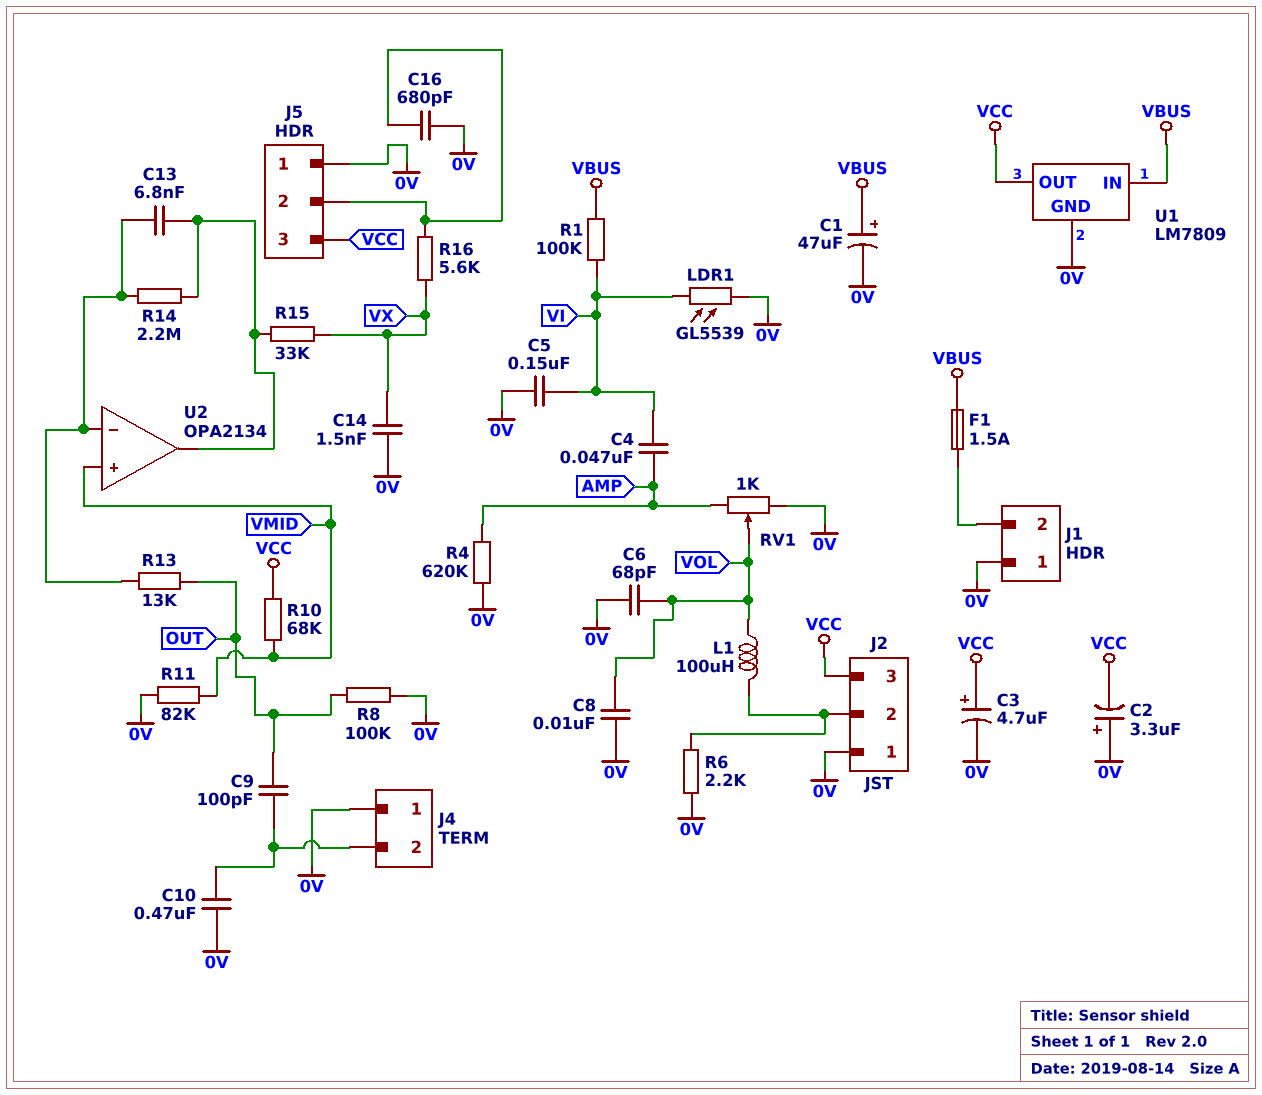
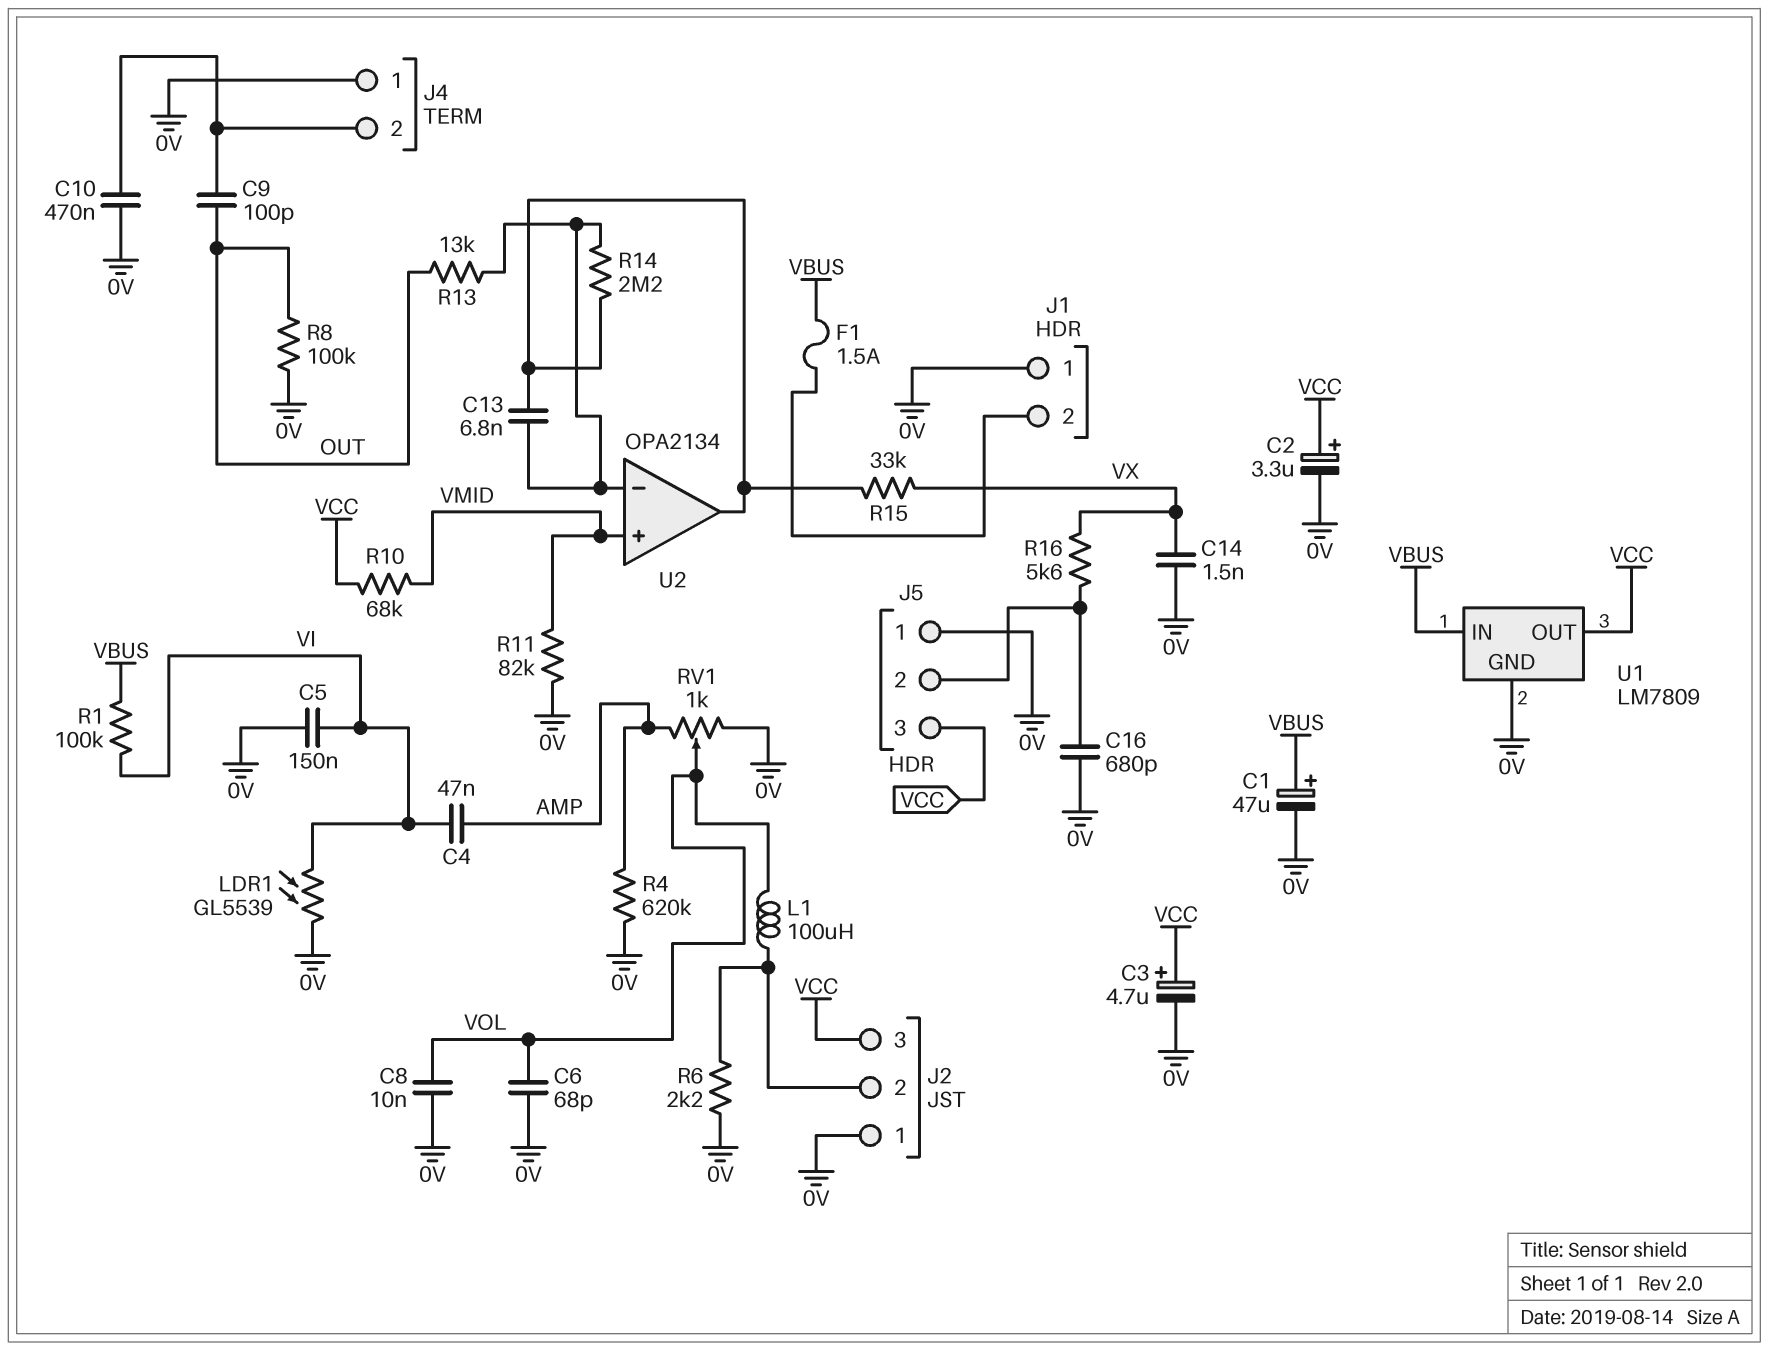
C2: 3.3uF (plus 0V, minus VCC) -> 3.3uF (plus VCC, minus 0V)

